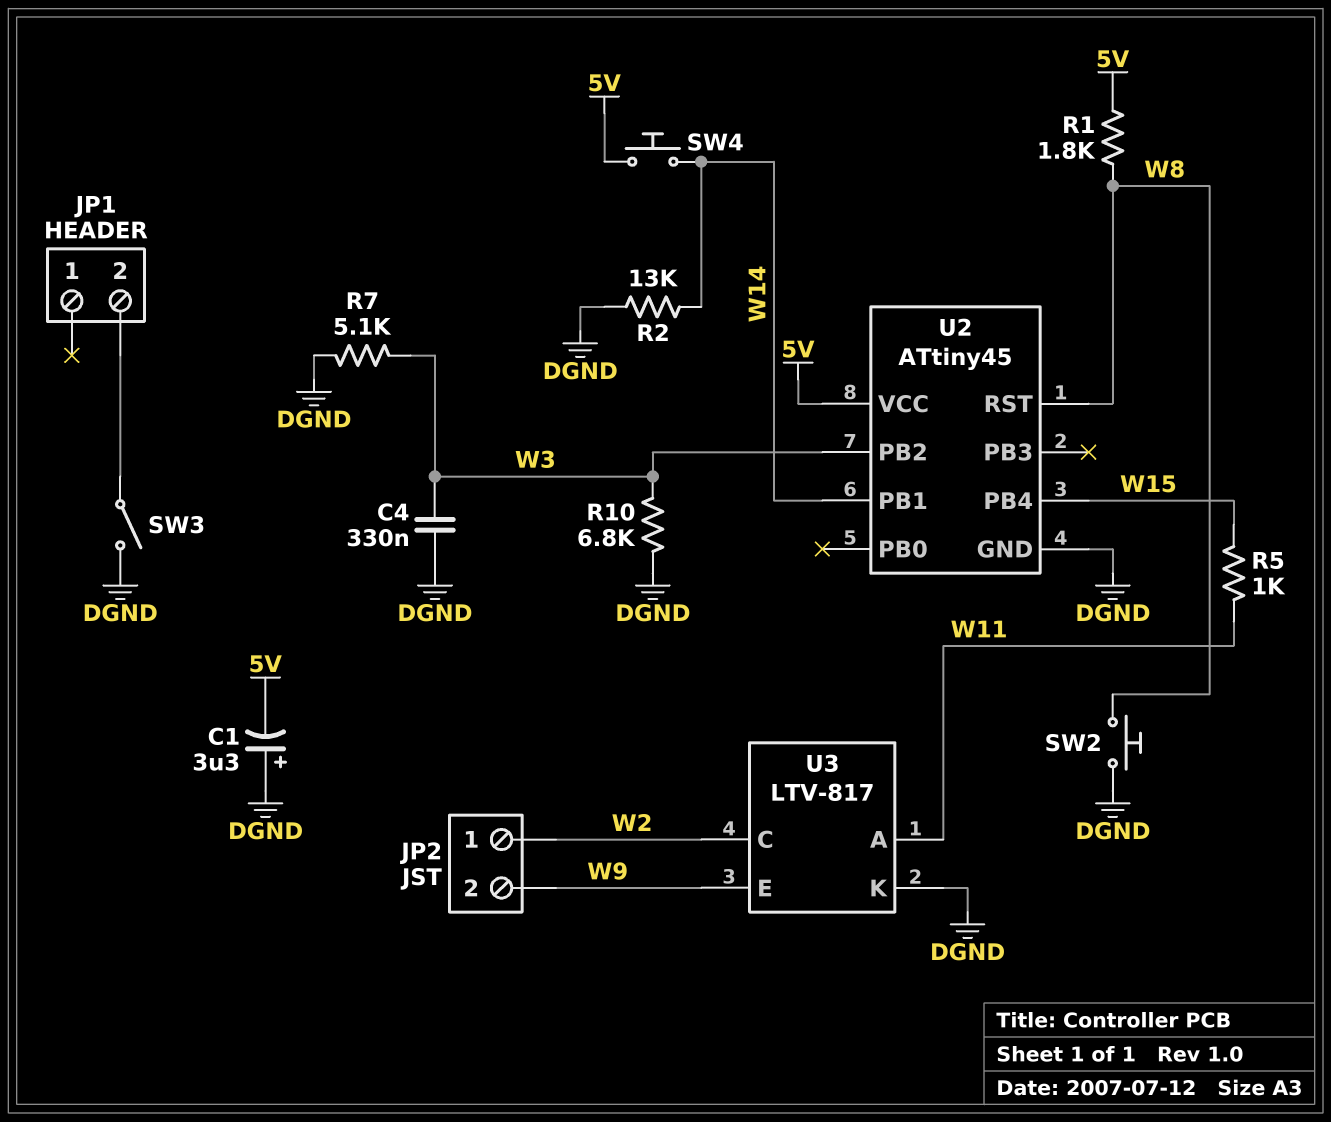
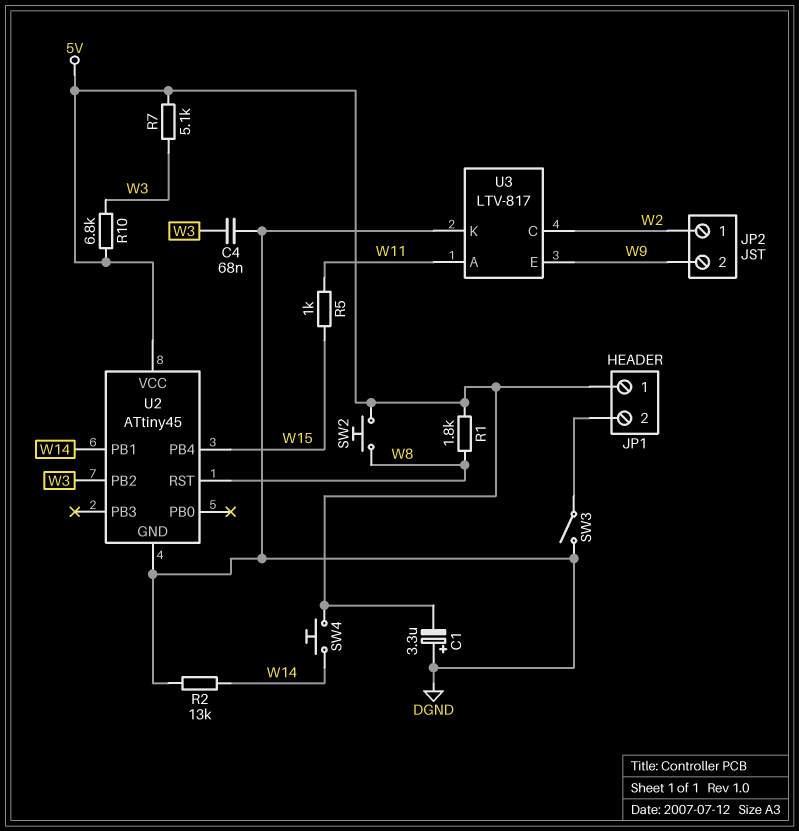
C4: 330nF (DGND, W3) -> 68nF (DGND, W3)
JP1 pin 1: none -> 5V
R7: 5.1k (DGND, W3) -> 5.1k (5V, W3)
R10: 6.8k (DGND, W3) -> 6.8k (5V, W3)
SW2: button (DGND, W8) -> button (5V, W8)

